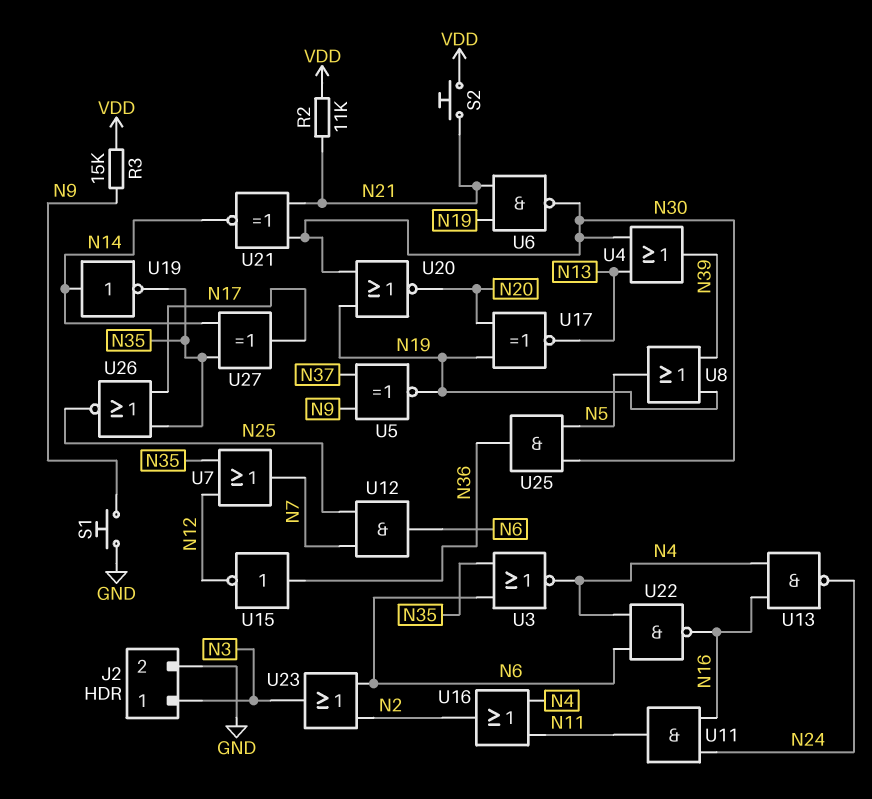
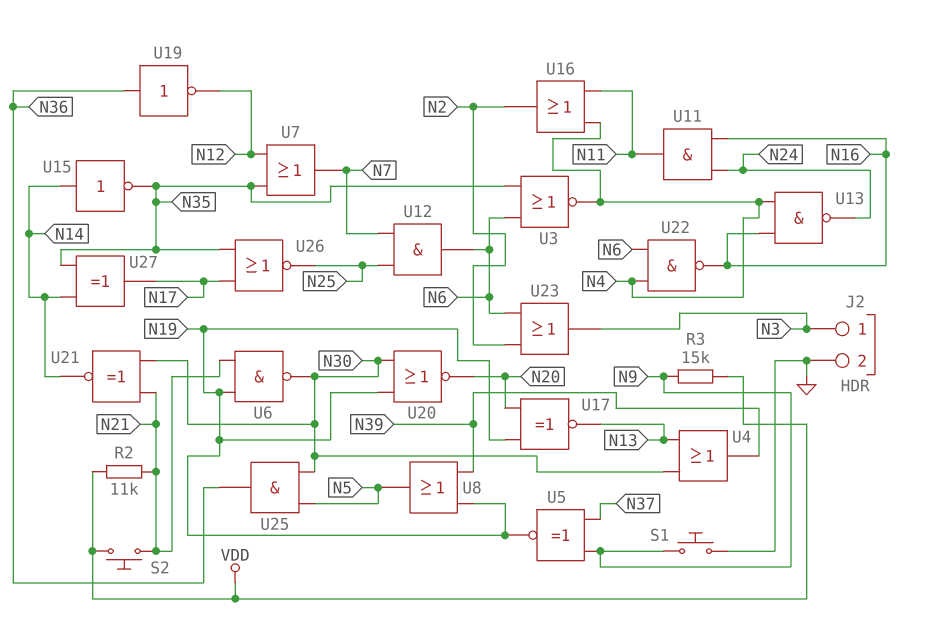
U15: NOT (in N36, out N12) -> NOT (in N14, out N35)
U19: NOT (in N14, out N35) -> NOT (in N36, out N12)

